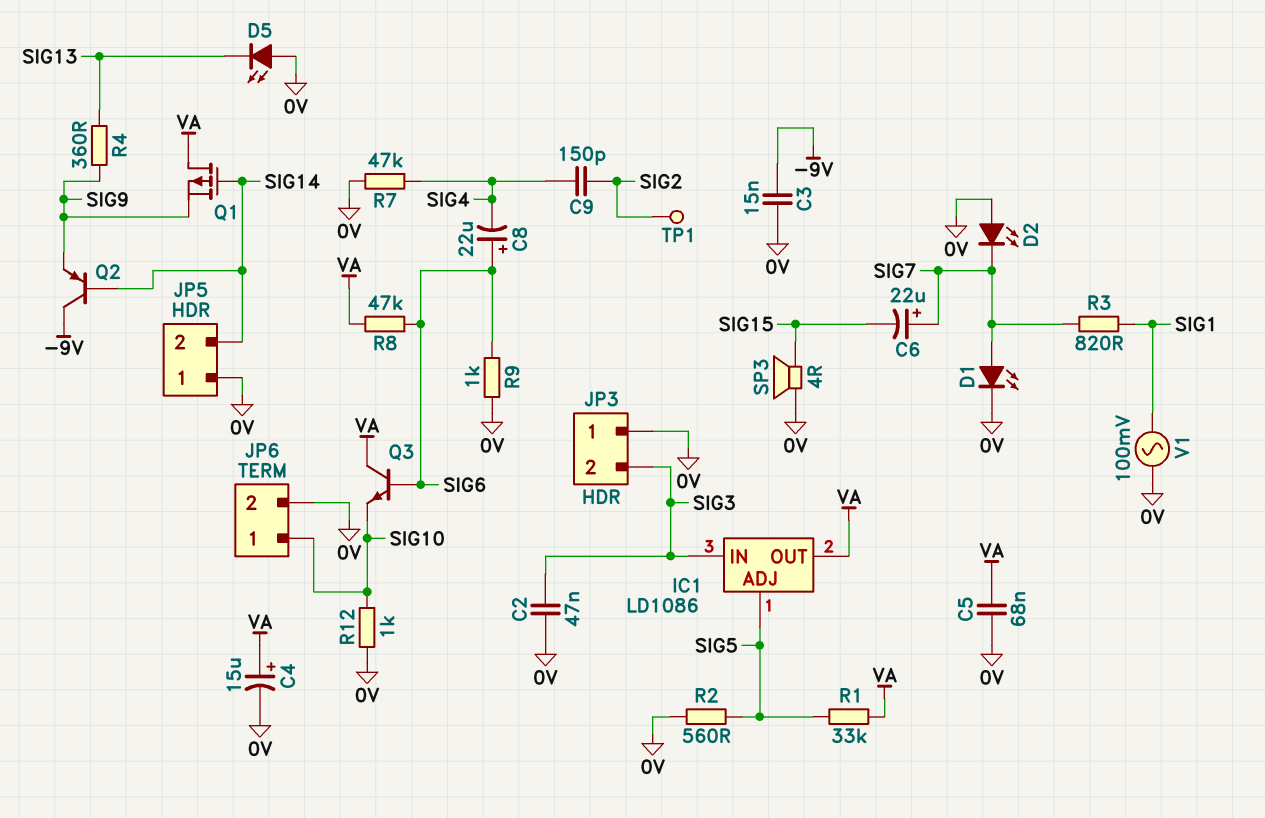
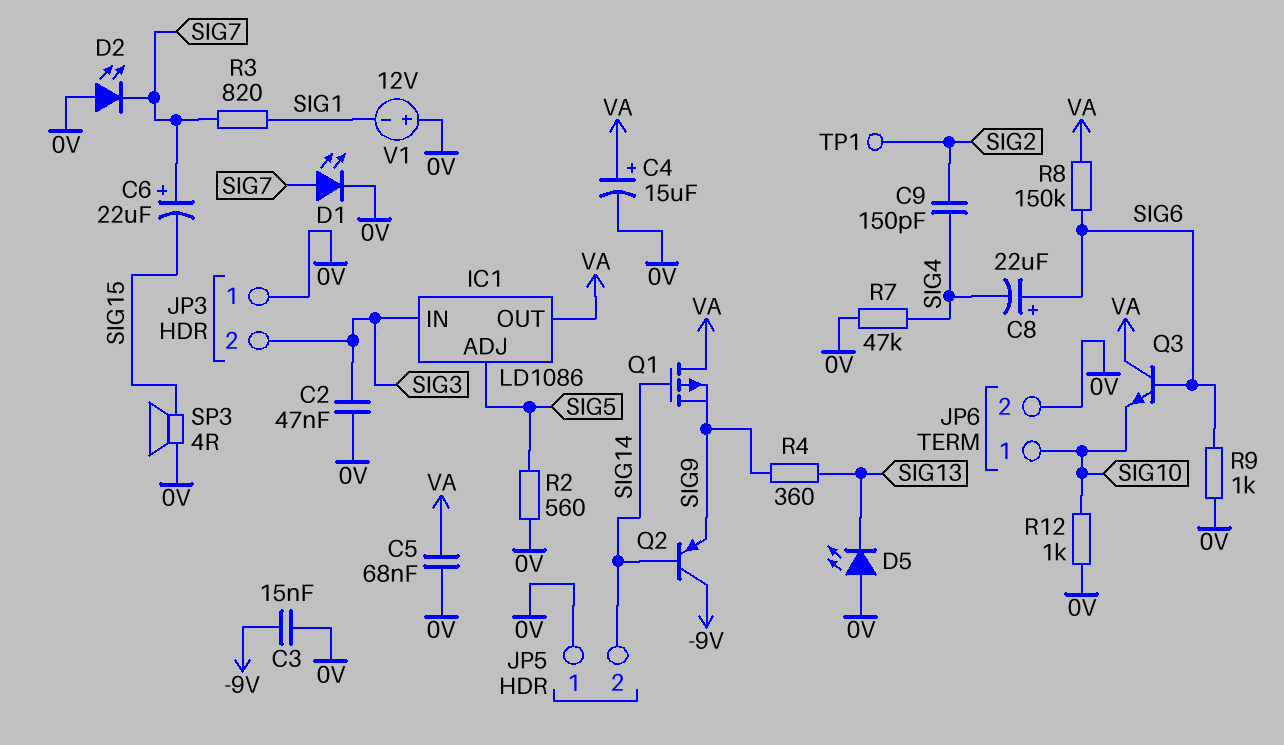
R1: 33k (SIG5, VA) -> none
R8: 47k (SIG6, VA) -> 150k (SIG6, VA)
V1: AC 100mV (0V, SIG1) -> 12V (plus 0V, minus SIG1)

